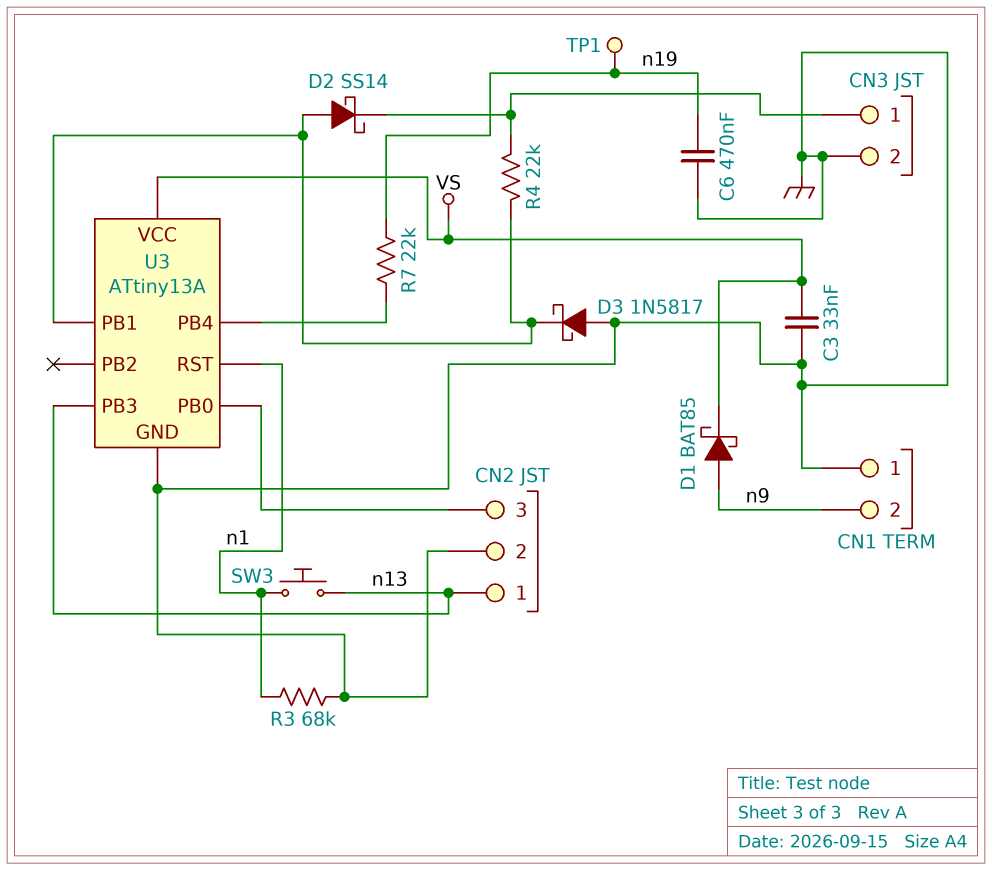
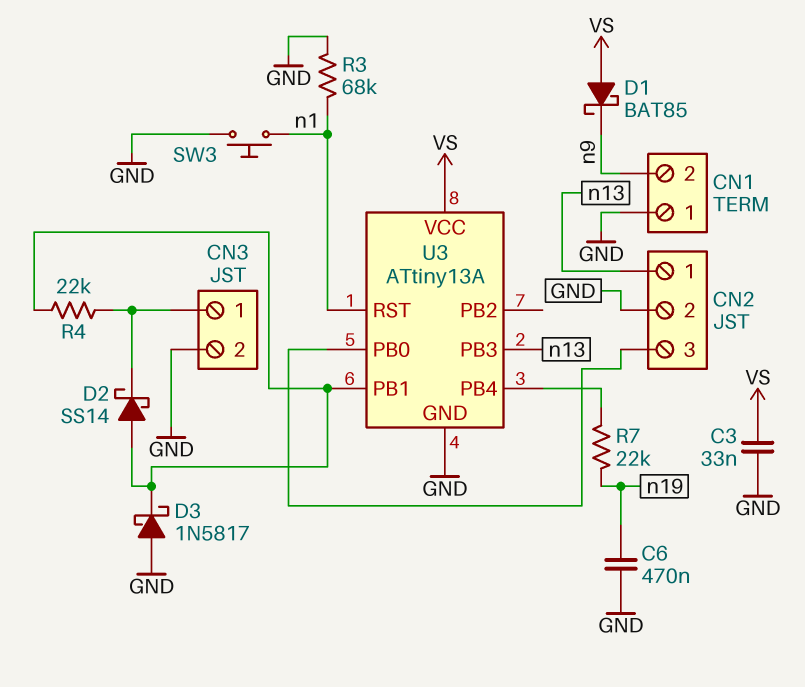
D1: schottky BAT85 (A n9, K VS) -> schottky BAT85 (A VS, K n9)
SW3: button (n1, n13) -> button (GND, n1)
TP1: test point (n19) -> none

